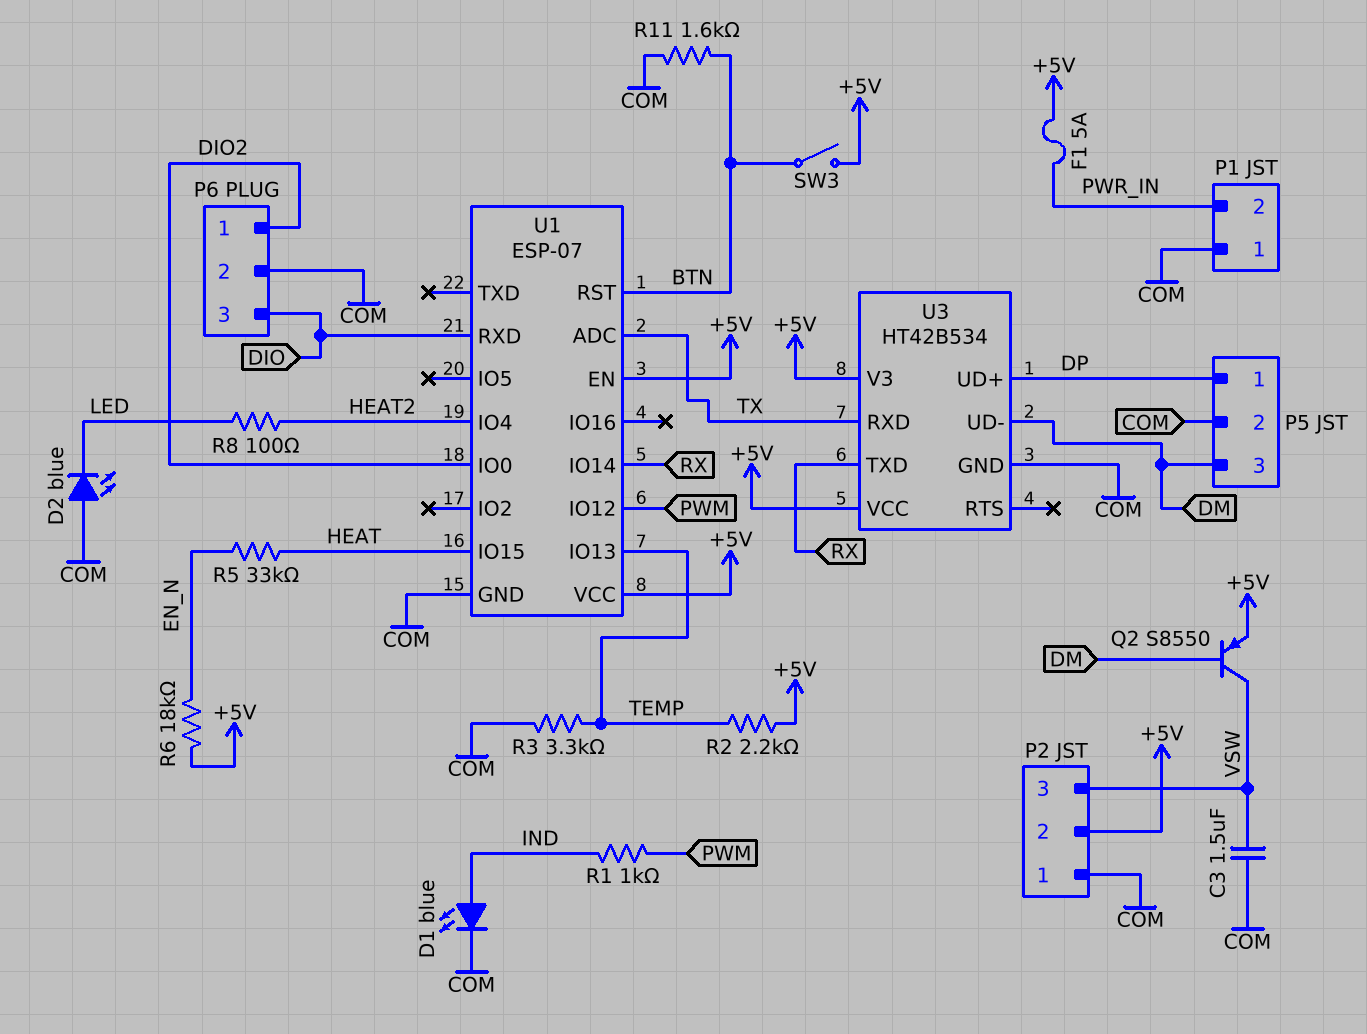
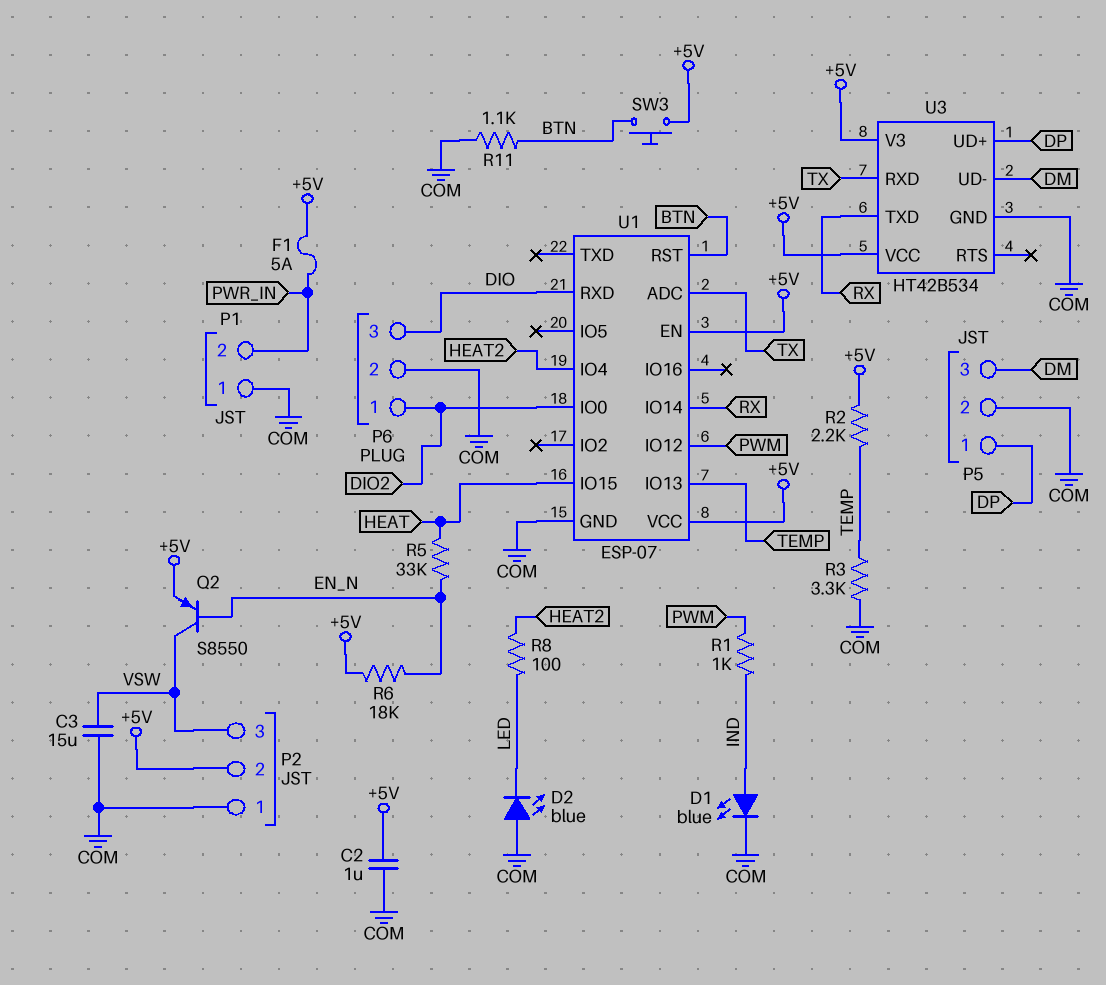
C2: none -> 1uF (+5V, COM)
C3: 1.5uF (COM, VSW) -> 15uF (COM, VSW)
Q2: PNP S8550 (B DM, C VSW, E +5V) -> PNP S8550 (B EN_N, C VSW, E +5V)
R11: 1.6k (BTN, COM) -> 1.1k (BTN, COM)
SW3: switch (+5V, BTN) -> button (+5V, BTN)

